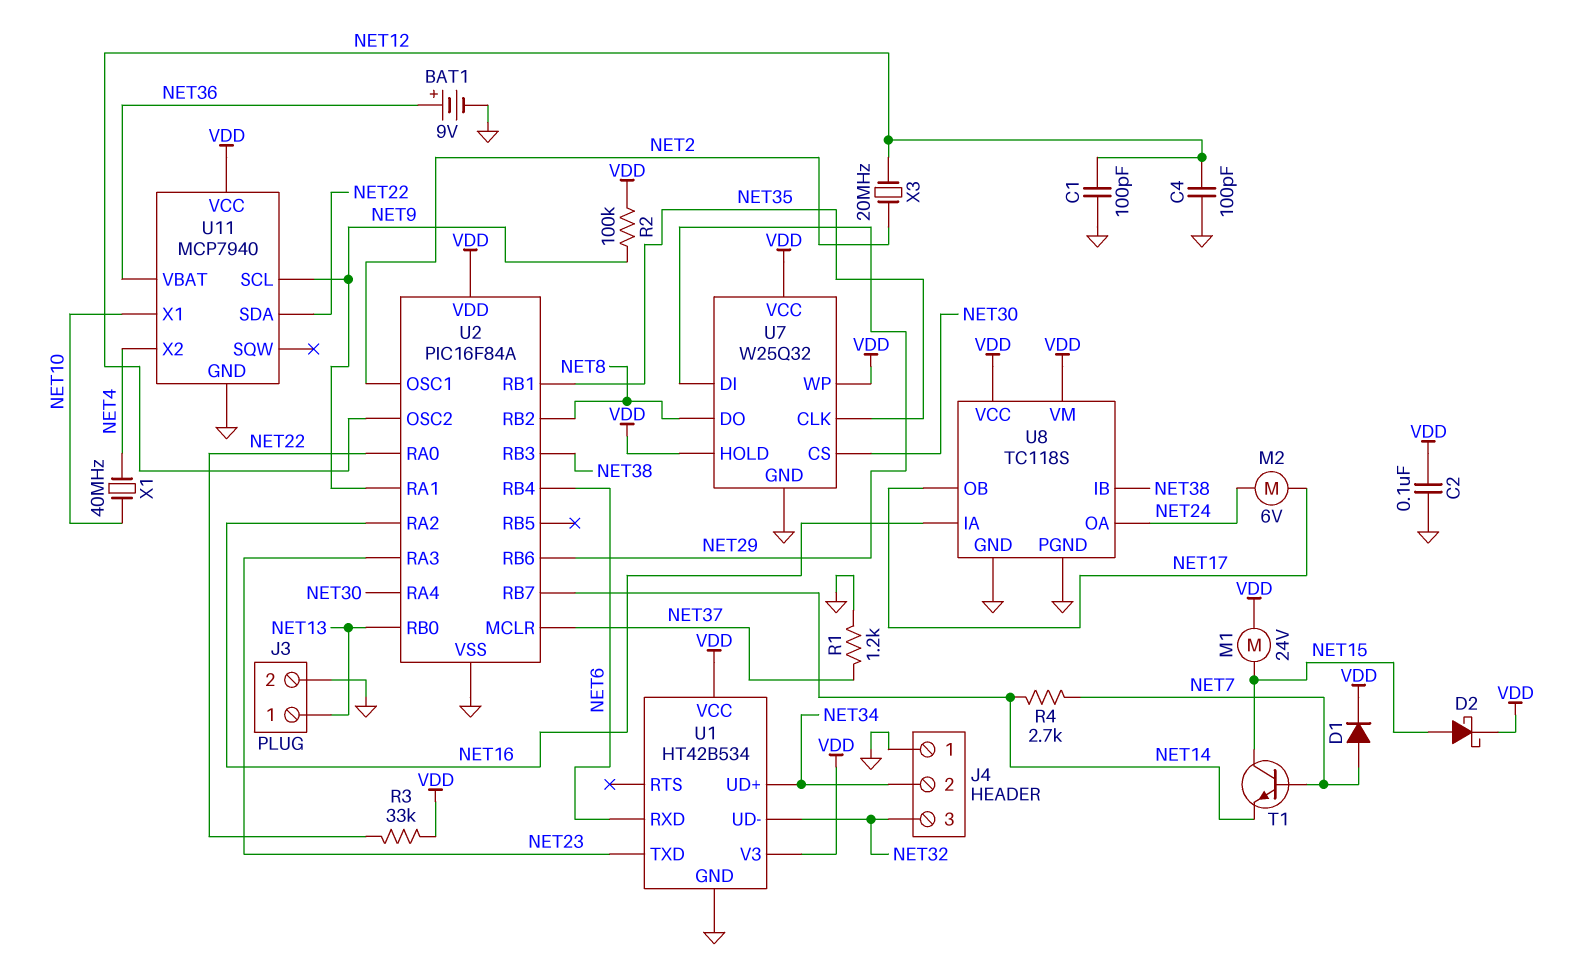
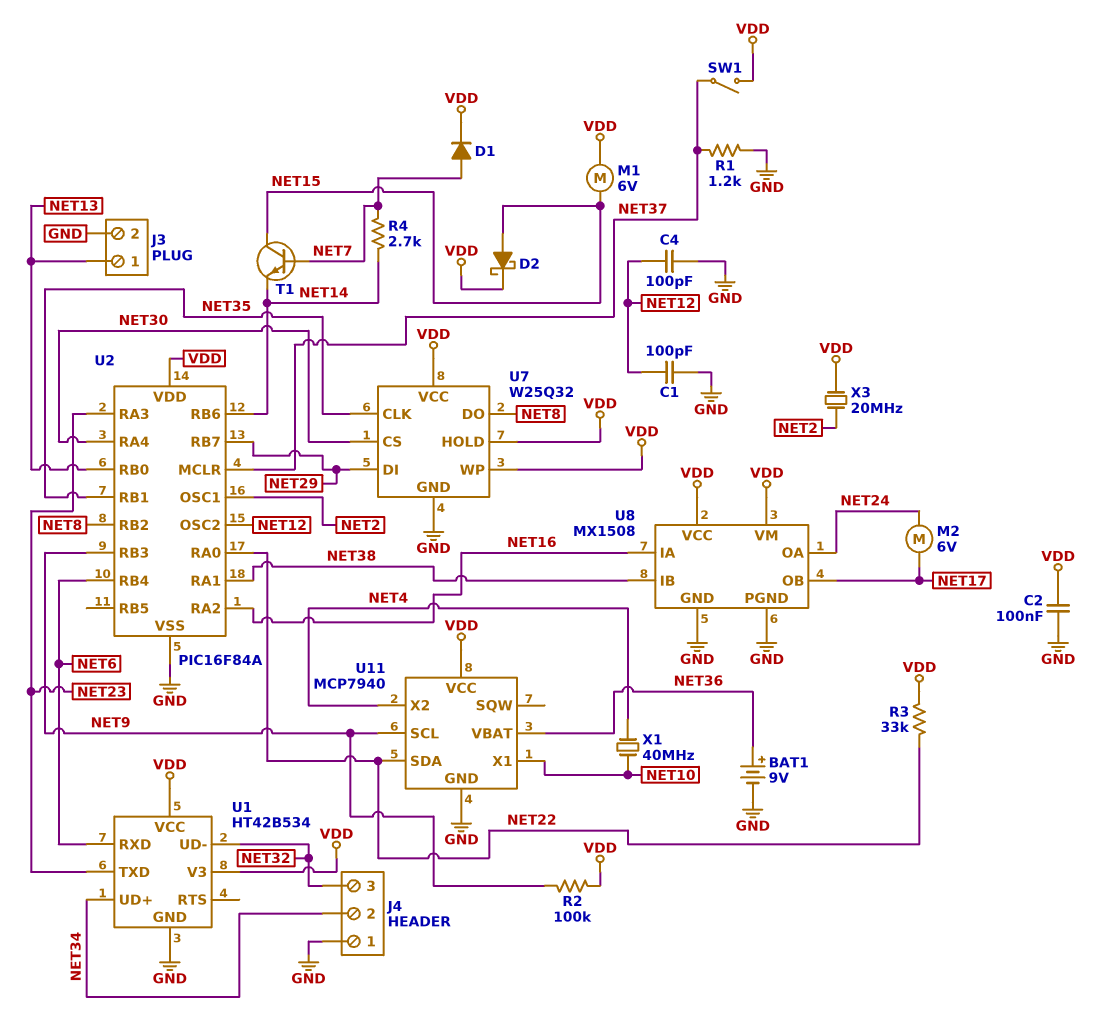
M1: motor 24V (NET15, VDD) -> motor 6V (NET15, VDD)
SW1: none -> switch (NET37, VDD)
U2 pin RA1: NET9 -> NET38
U2 pin RB3: NET38 -> NET9
U2 pin RB6: NET29 -> NET14
U2 pin RB7: NET14 -> NET29
U8: TC118S -> MX1508
X3: 20MHz (NET2, NET12) -> 20MHz (NET2, VDD)

